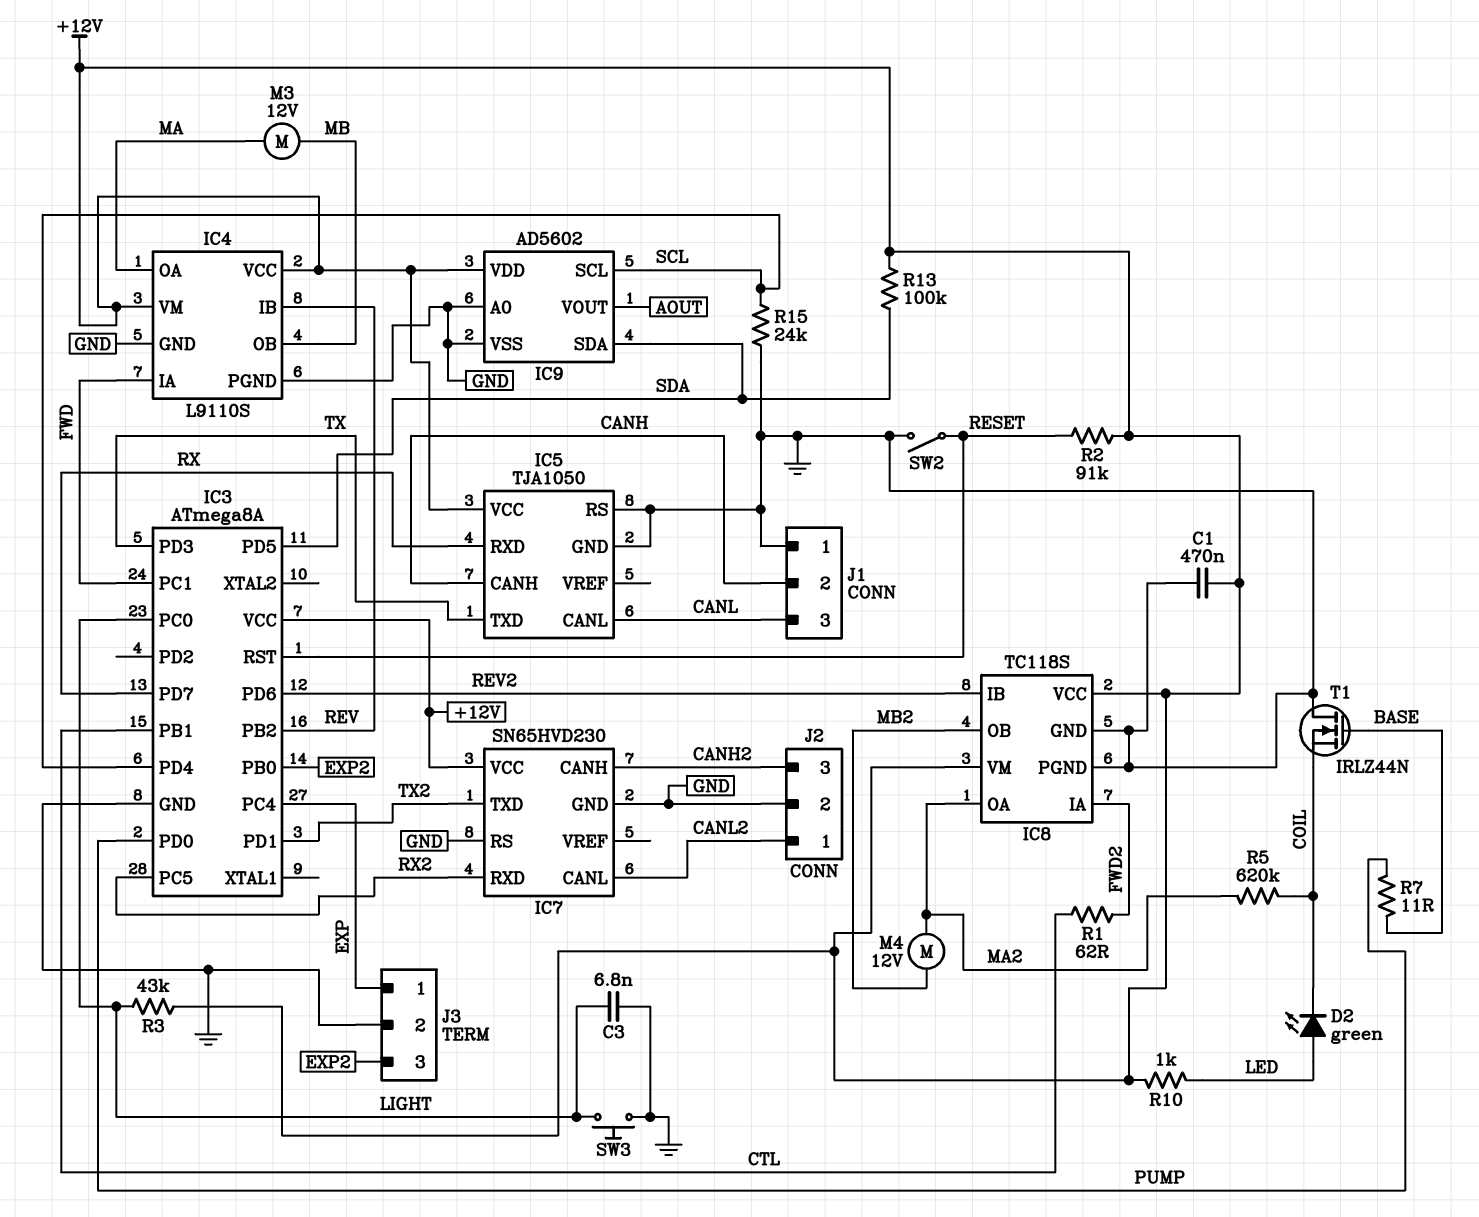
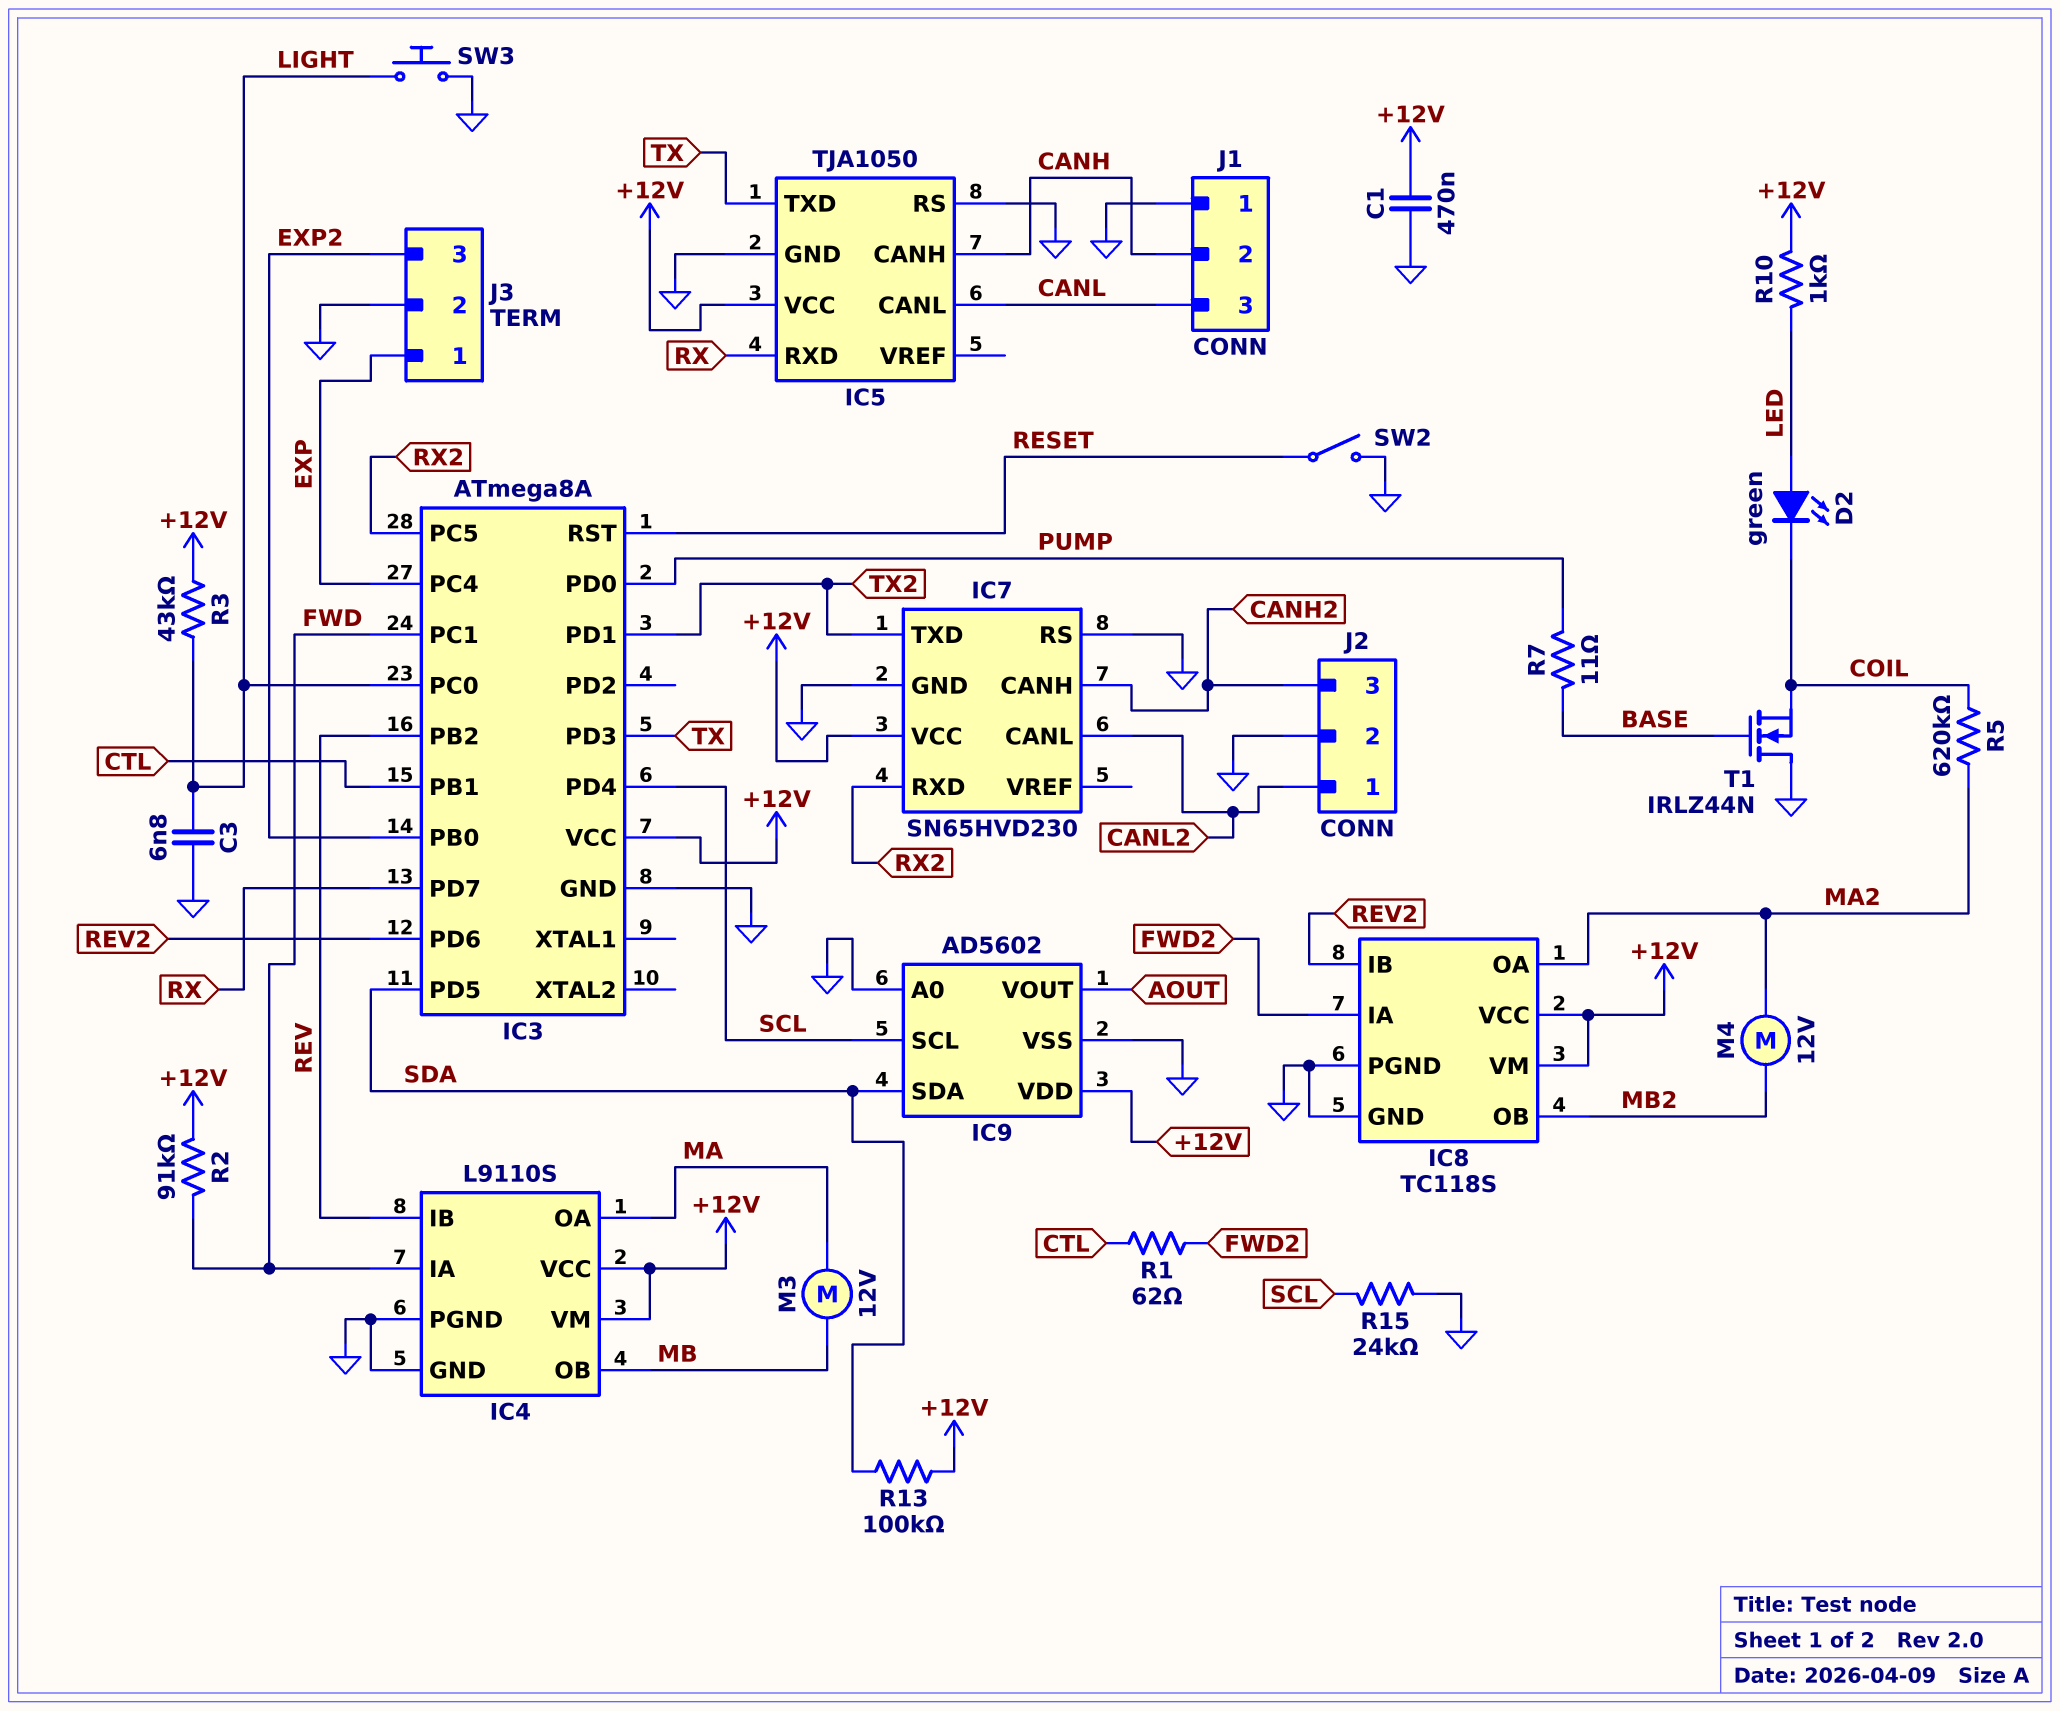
R2: 91k (+12V, RESET) -> 91k (+12V, FWD)

